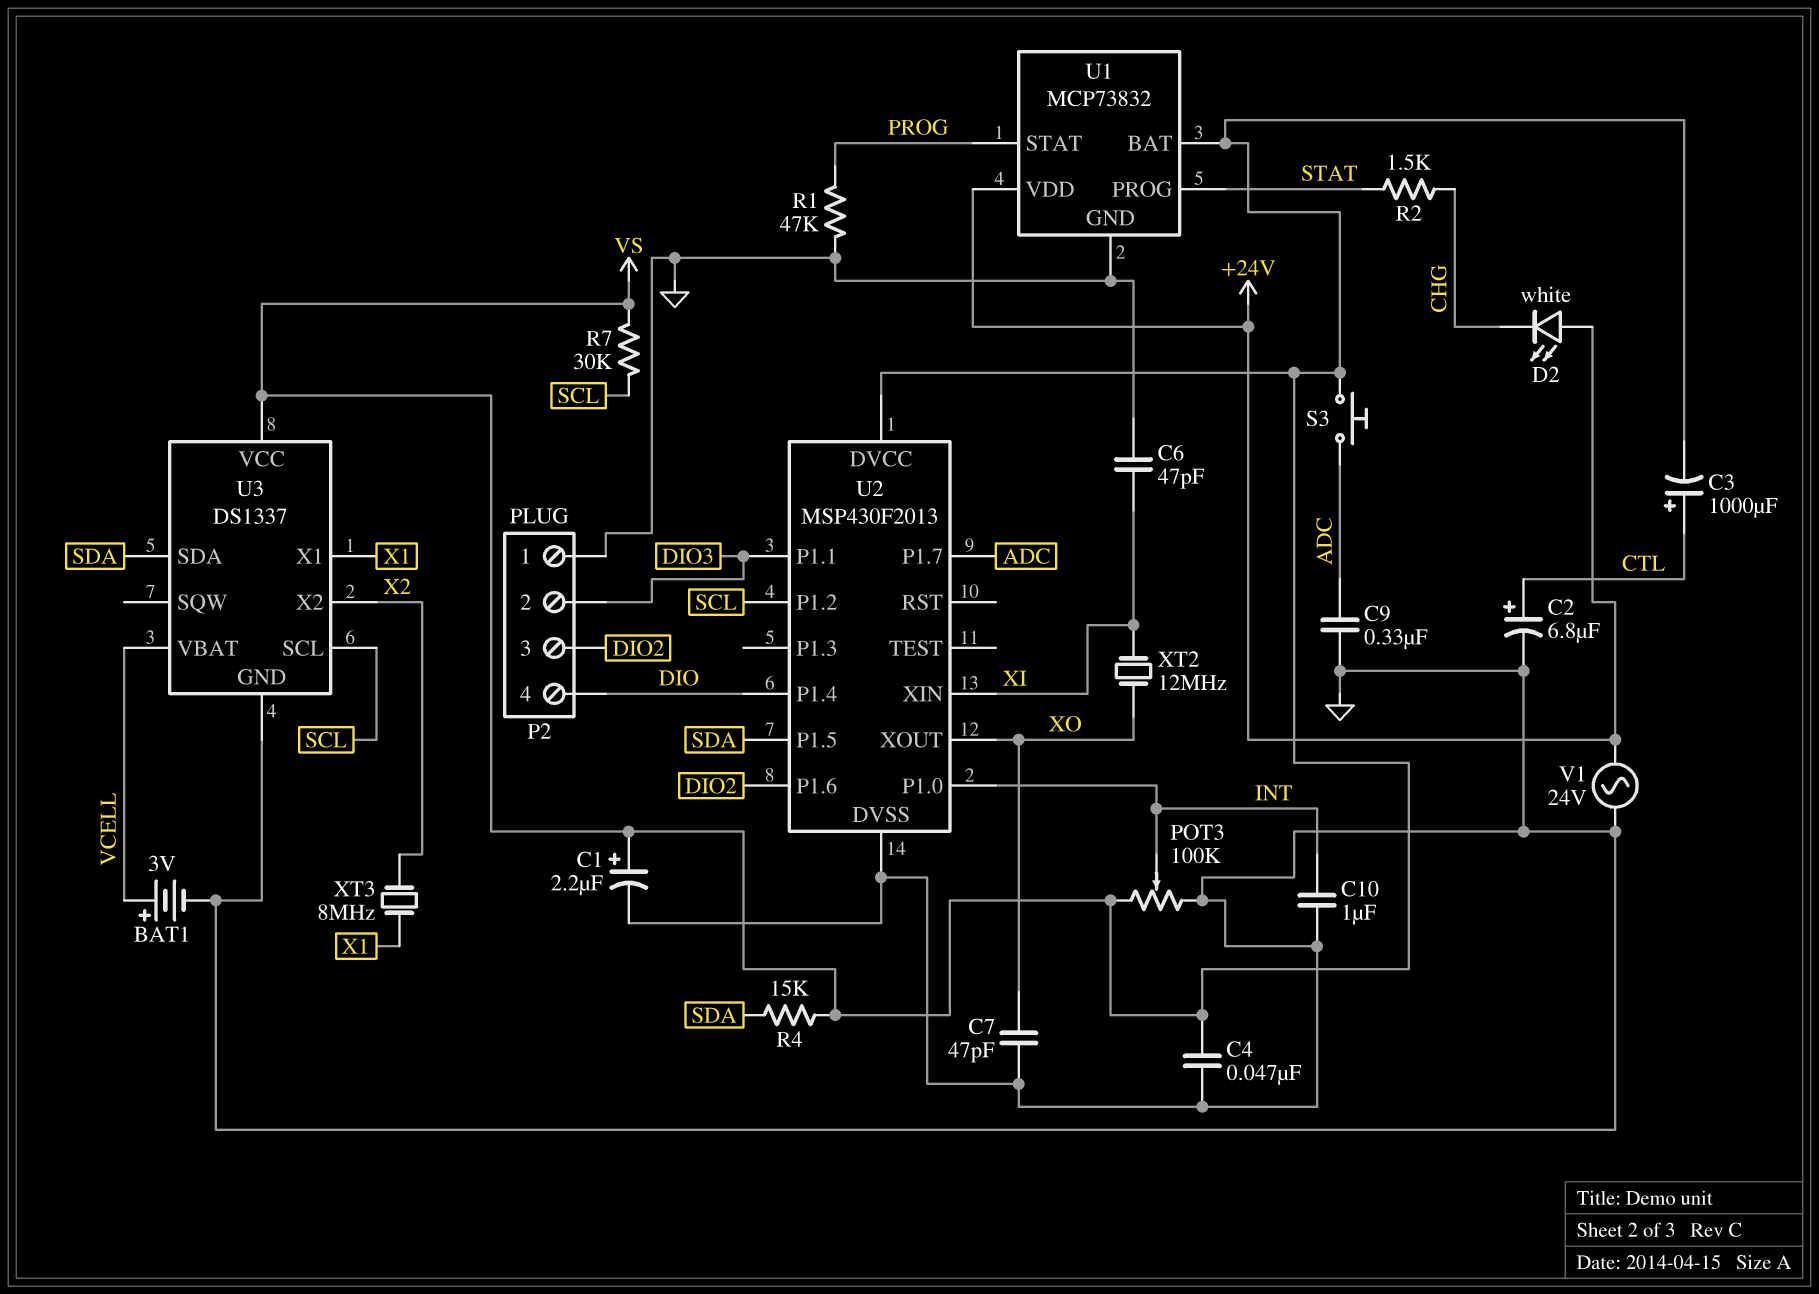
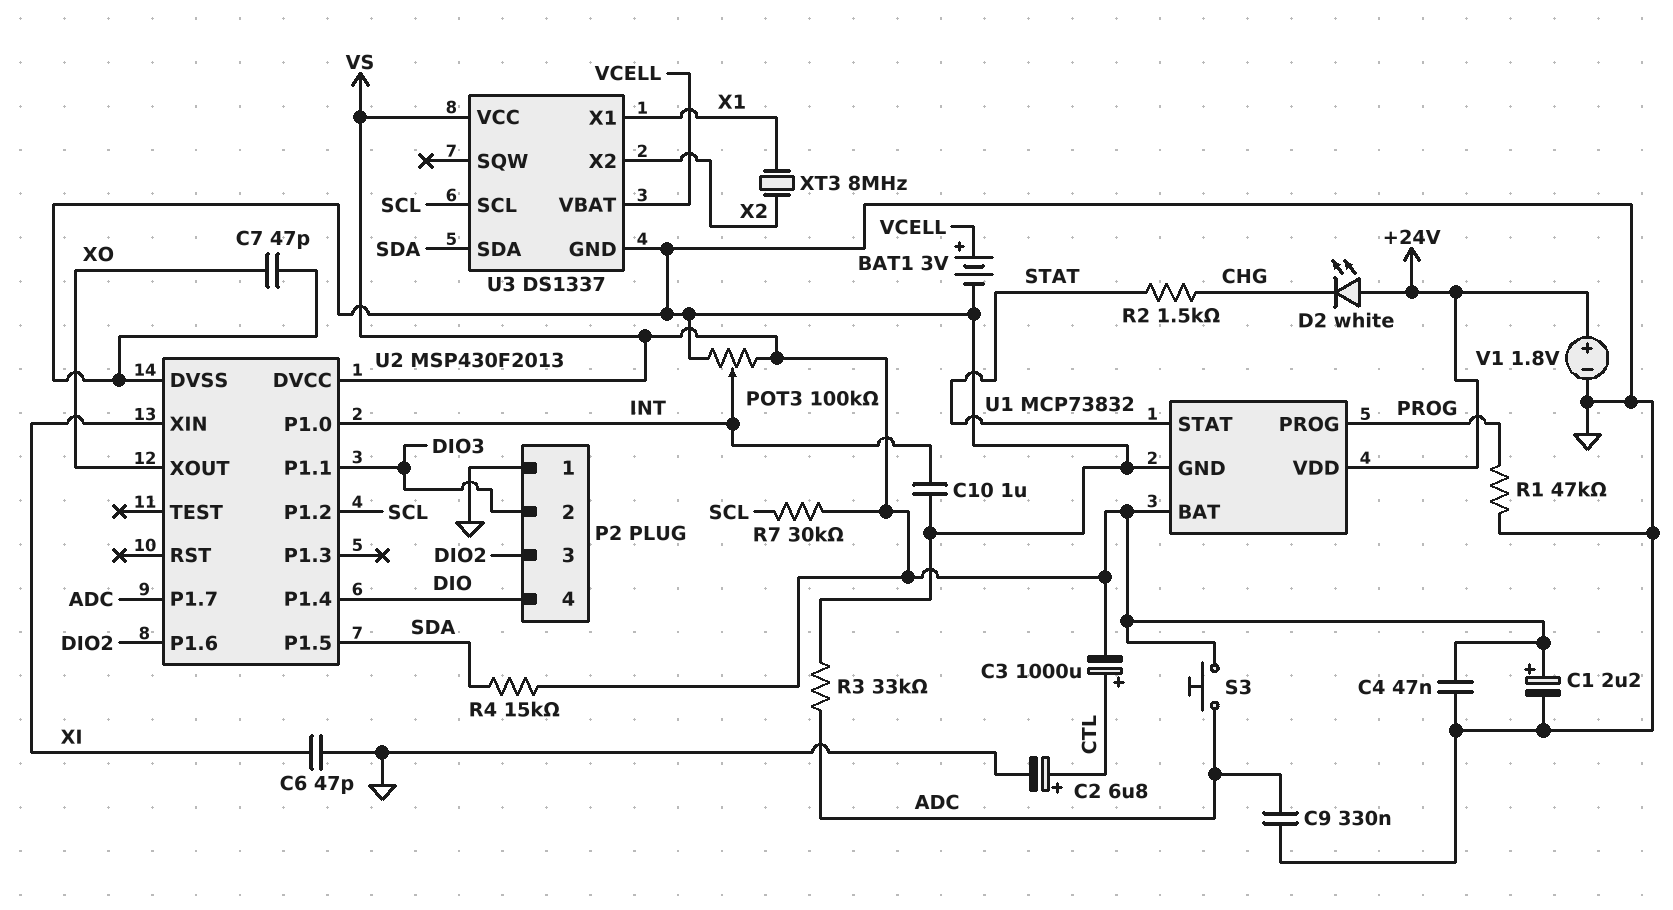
R3: none -> 33k (ADC, GND)
U1 pin PROG: STAT -> PROG
U1 pin STAT: PROG -> STAT
V1: AC 24V (+24V, GND) -> 1.8V (plus +24V, minus GND)
XT2: 12MHz (XI, XO) -> none

